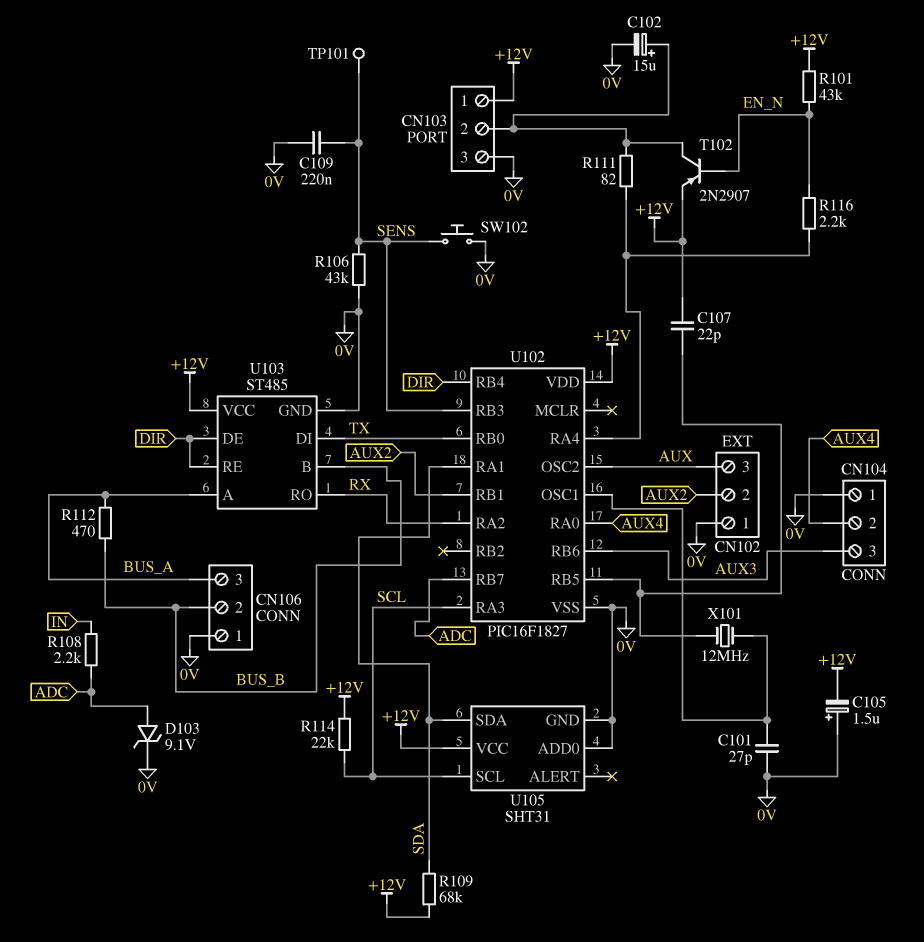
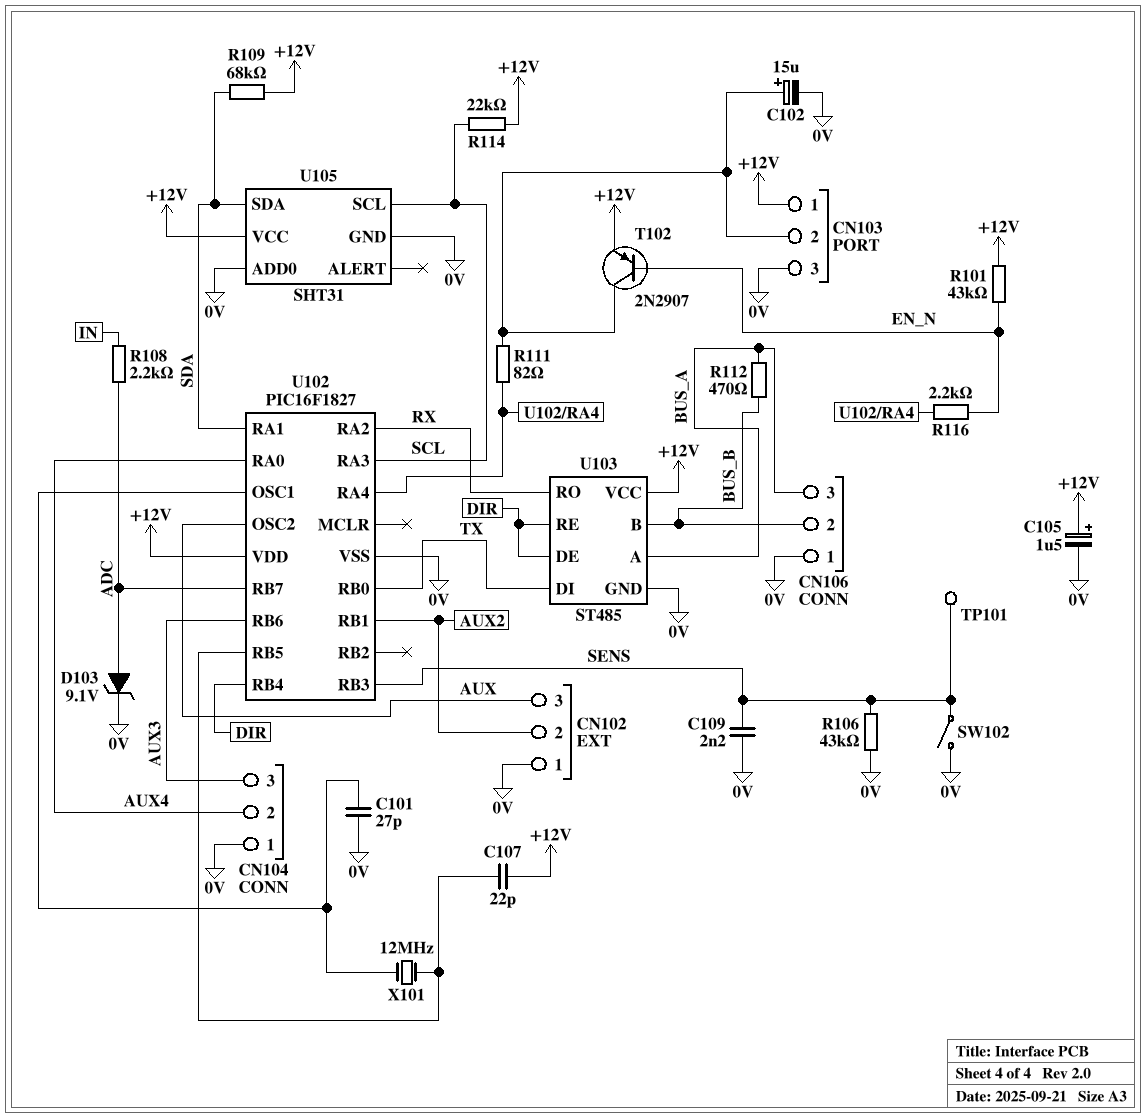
C105: 1.5uF (plus 0V, minus +12V) -> 1.5uF (plus +12V, minus 0V)
C109: 220nF (0V, SENS) -> 2.2nF (0V, SENS)
SW102: button (0V, SENS) -> switch (0V, SENS)

